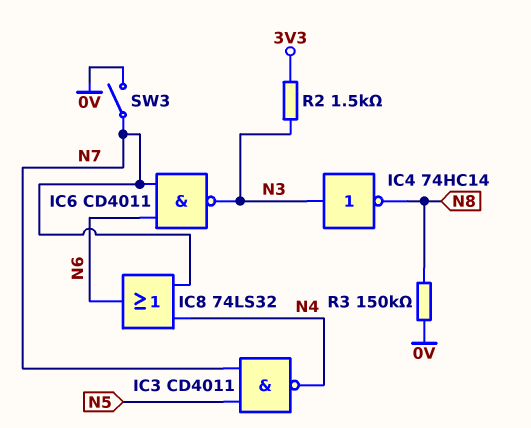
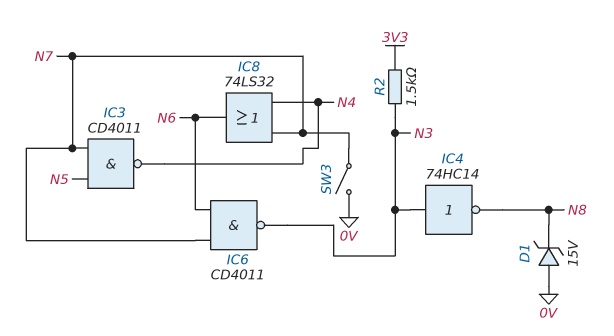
D1: none -> zener 15V (A 0V, K N8)
R3: 150k (0V, N8) -> none

